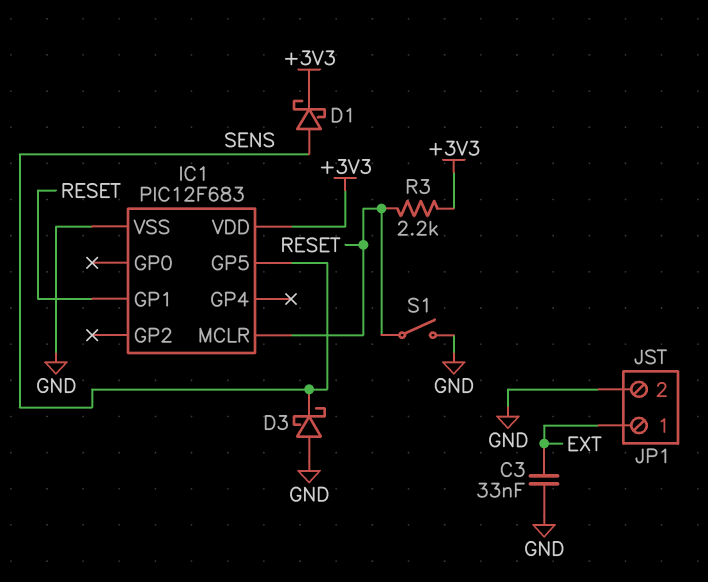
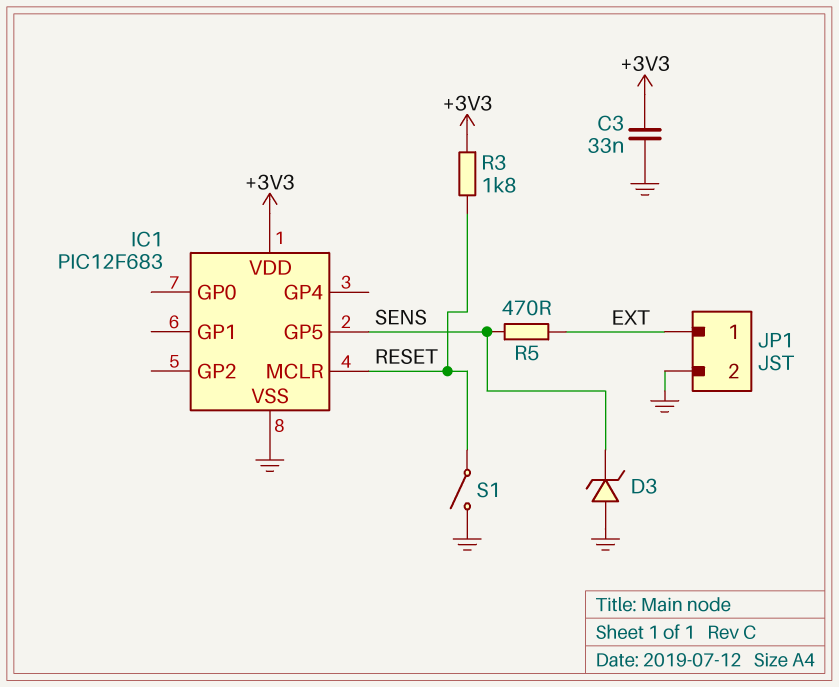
C3: 33nF (EXT, GND) -> 33nF (+3V3, GND)
D1: schottky (A SENS, K +3V3) -> none
D3: schottky (A GND, K SENS) -> zener (A GND, K SENS)
IC1 pin GP1: RESET -> none
R3: 2.2k (+3V3, RESET) -> 1.8k (+3V3, RESET)
R5: none -> 470 (EXT, SENS)

